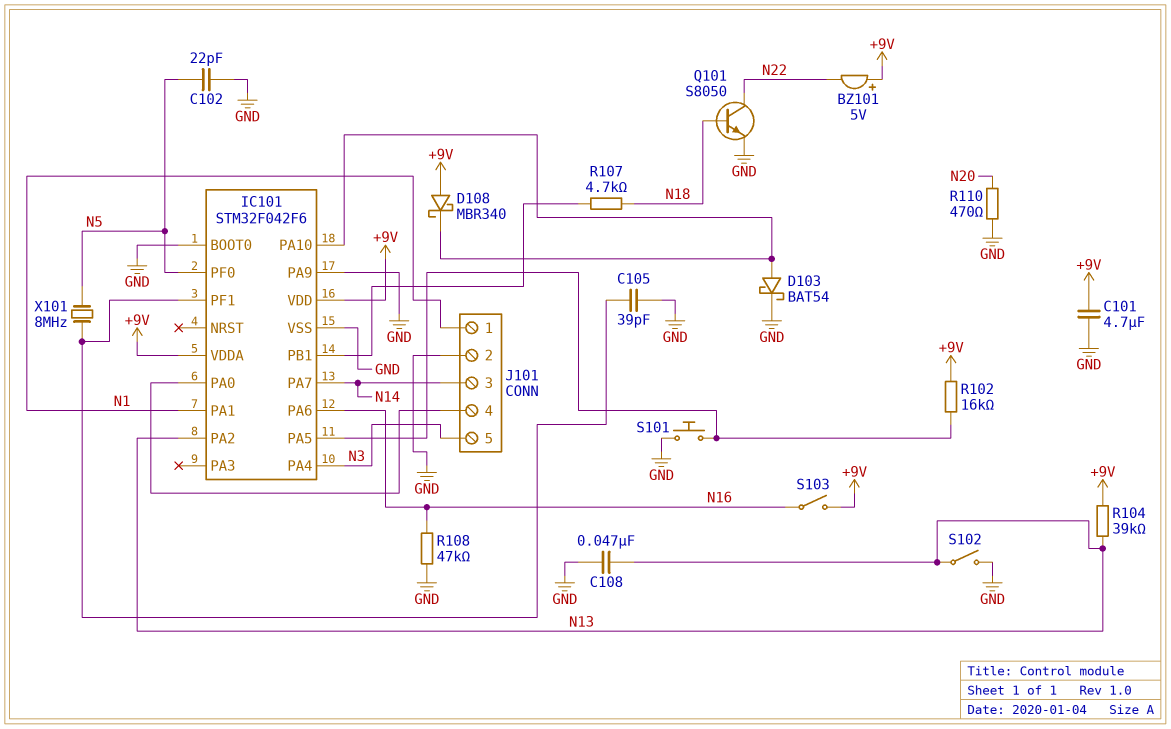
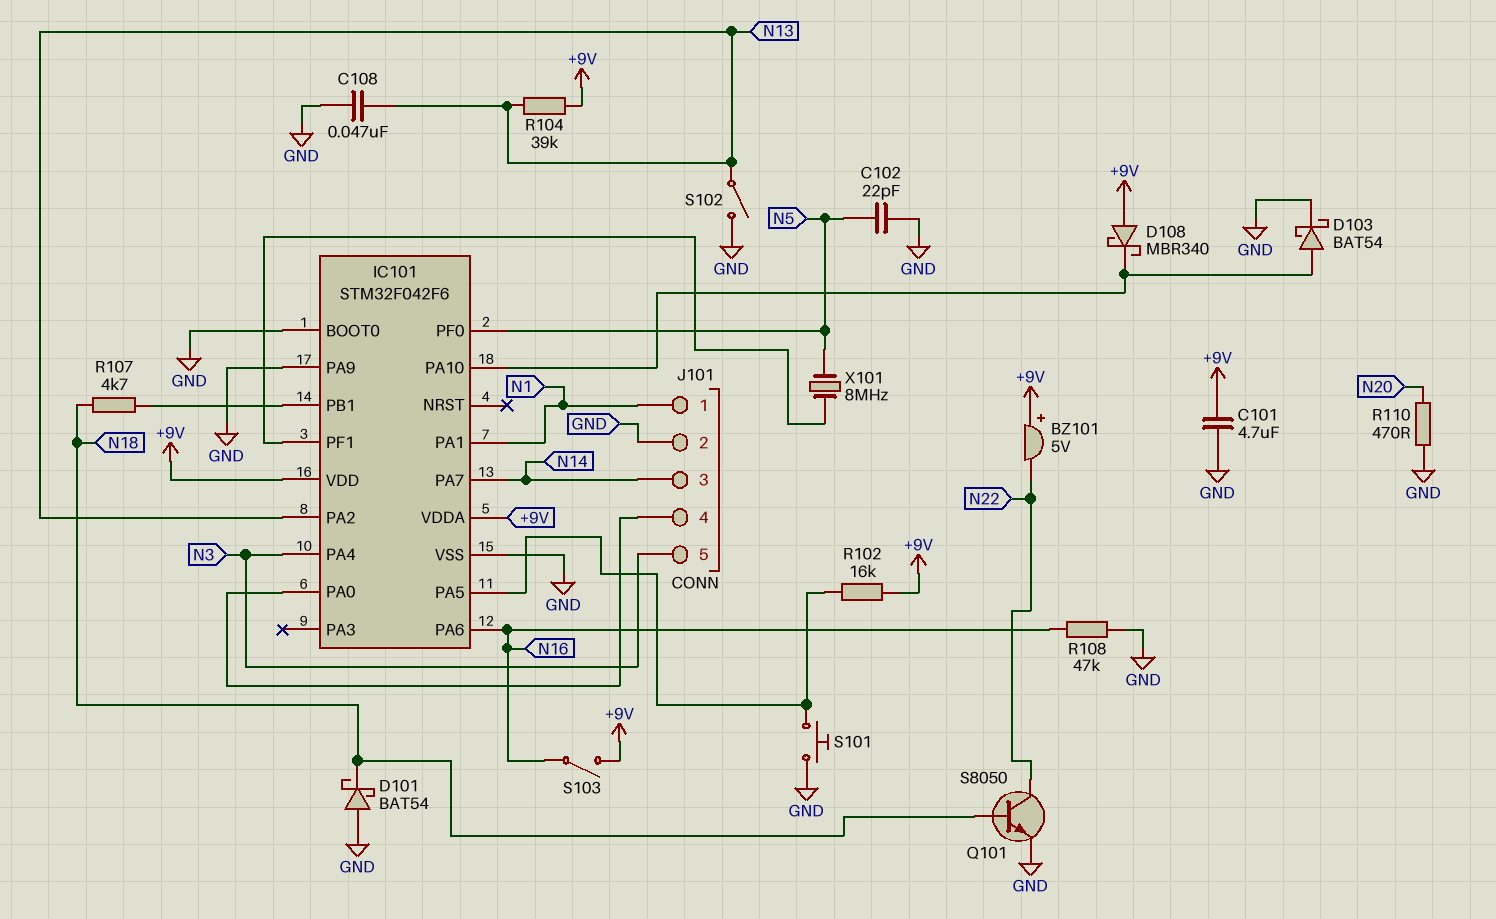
C105: 39pF (GND, IC101/PF1) -> none
D101: none -> schottky BAT54 (A GND, K N18)

